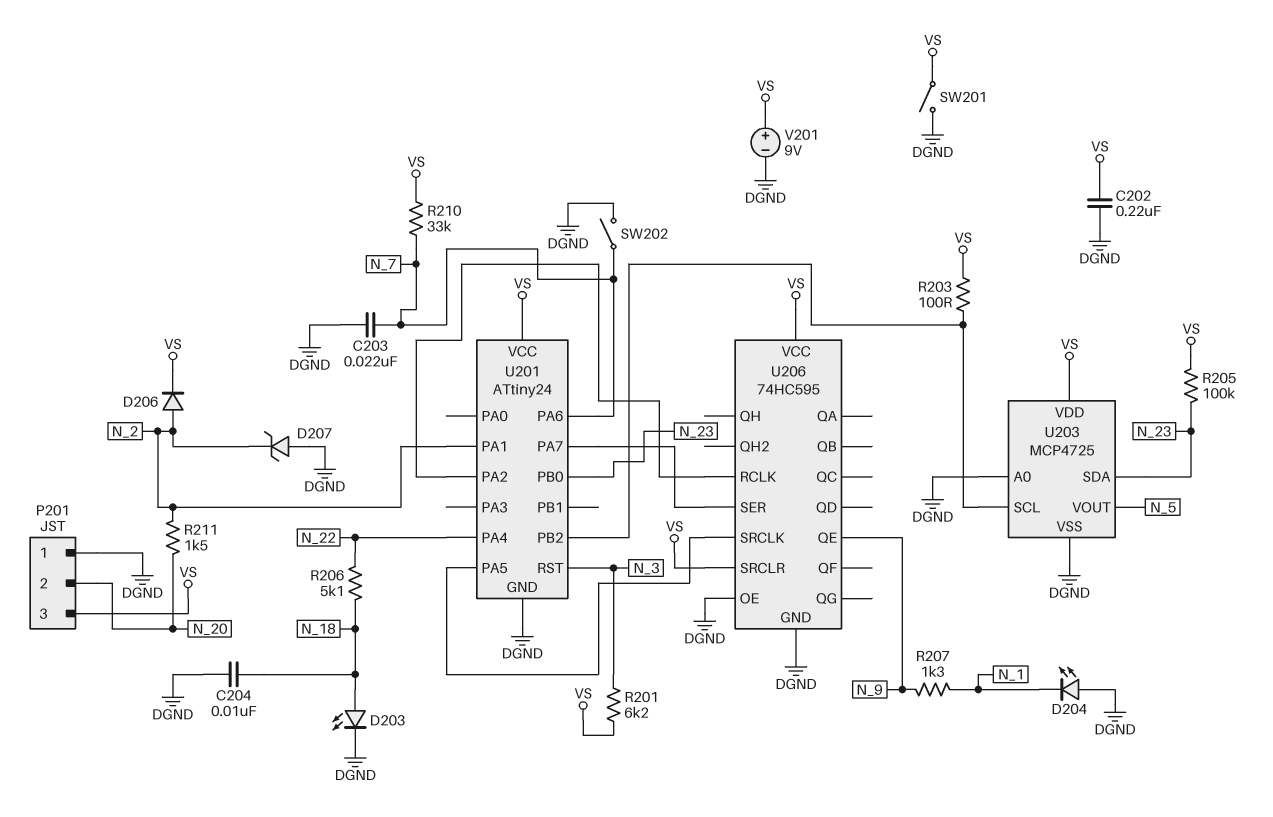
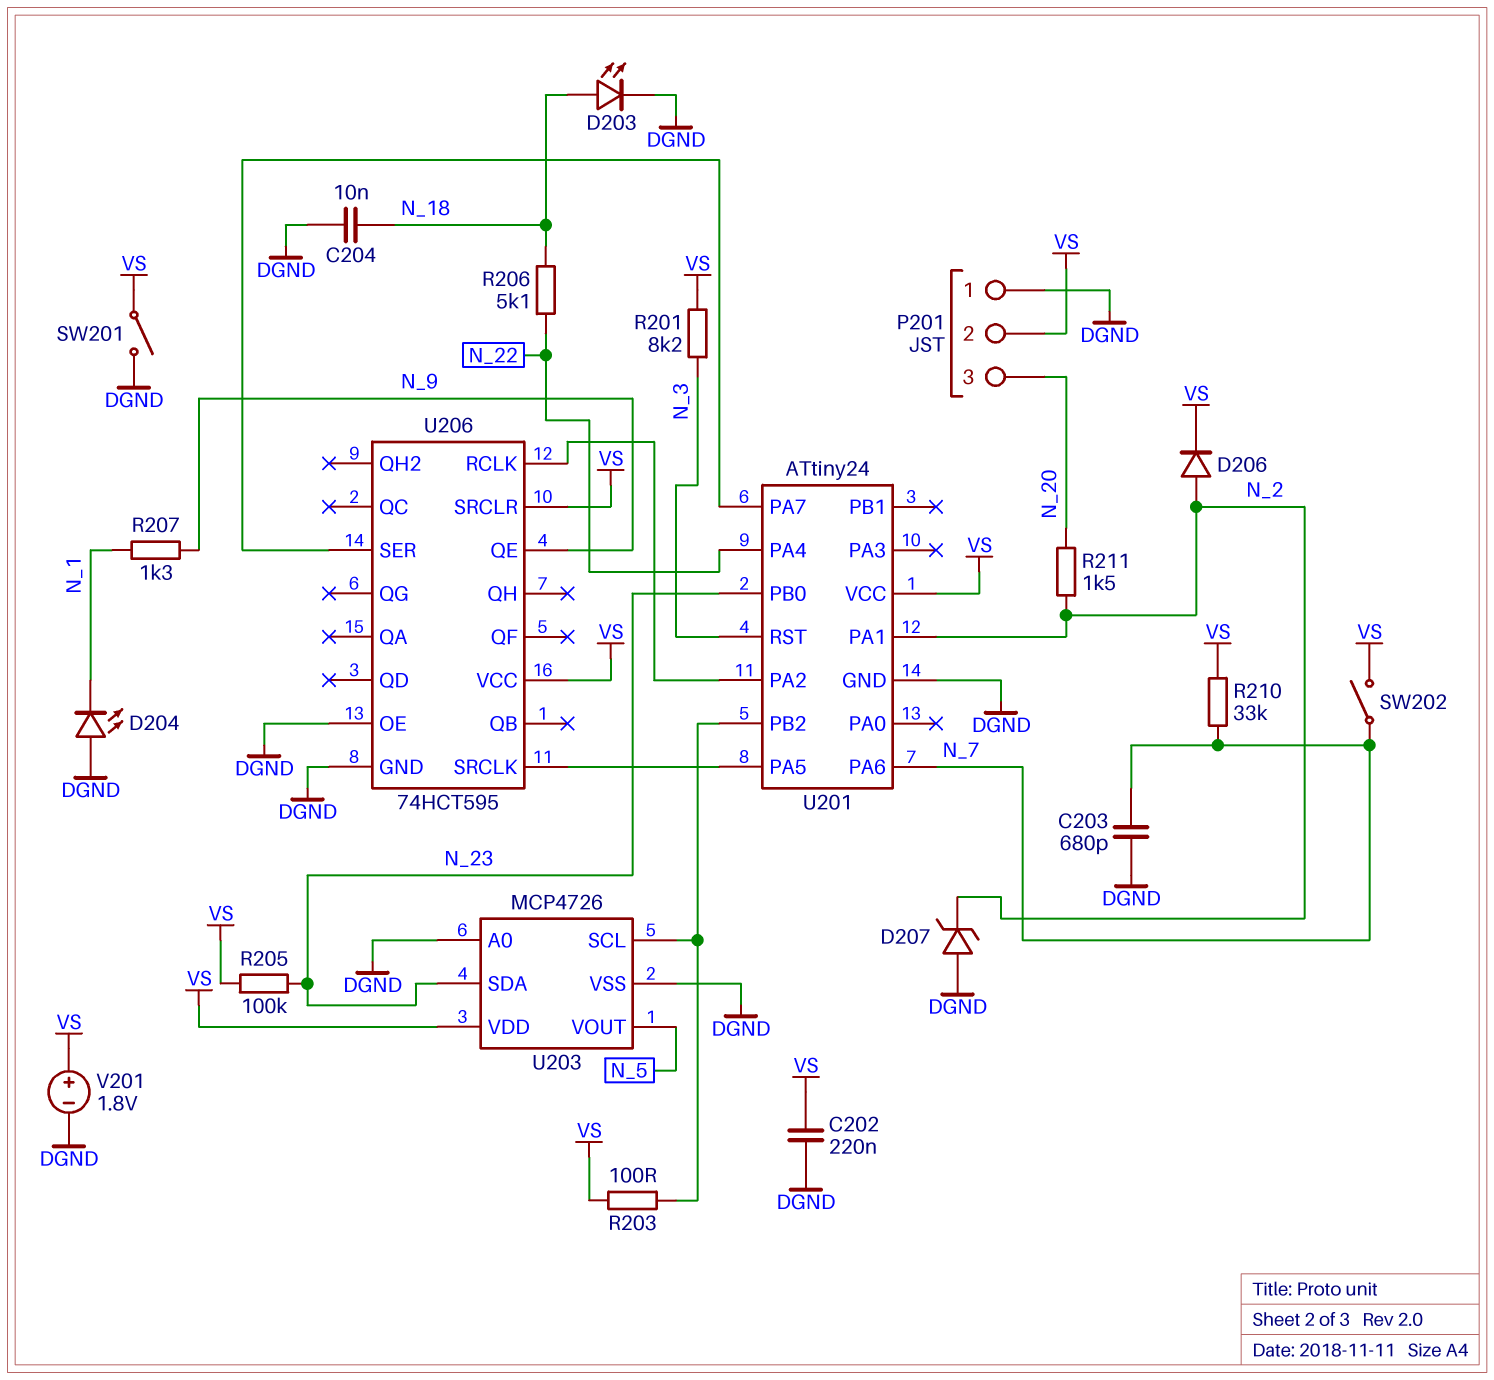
C203: 22nF (DGND, N_7) -> 680pF (DGND, N_7)
P201 pin 2: N_20 -> VS
P201 pin 3: VS -> N_20
R201: 6.2k (N_3, VS) -> 8.2k (N_3, VS)
SW202: switch (DGND, N_7) -> switch (N_7, VS)
U203: MCP4725 -> MCP4726
U206: 74HC595 -> 74HCT595
V201: 9V (plus VS, minus DGND) -> 1.8V (plus VS, minus DGND)

